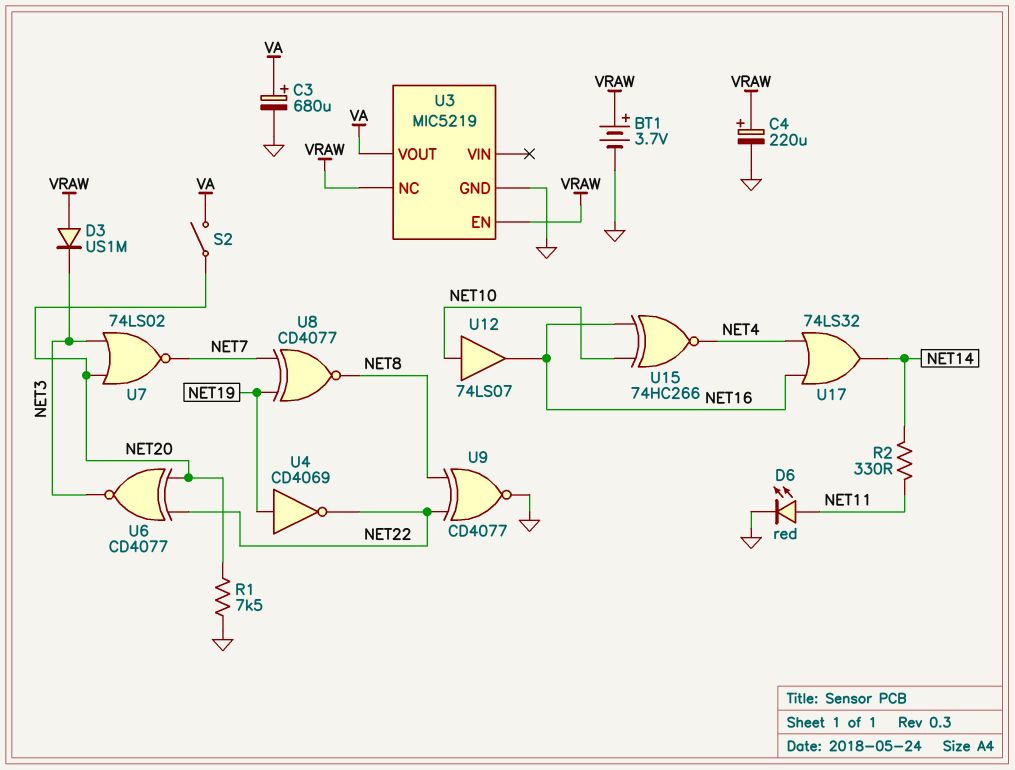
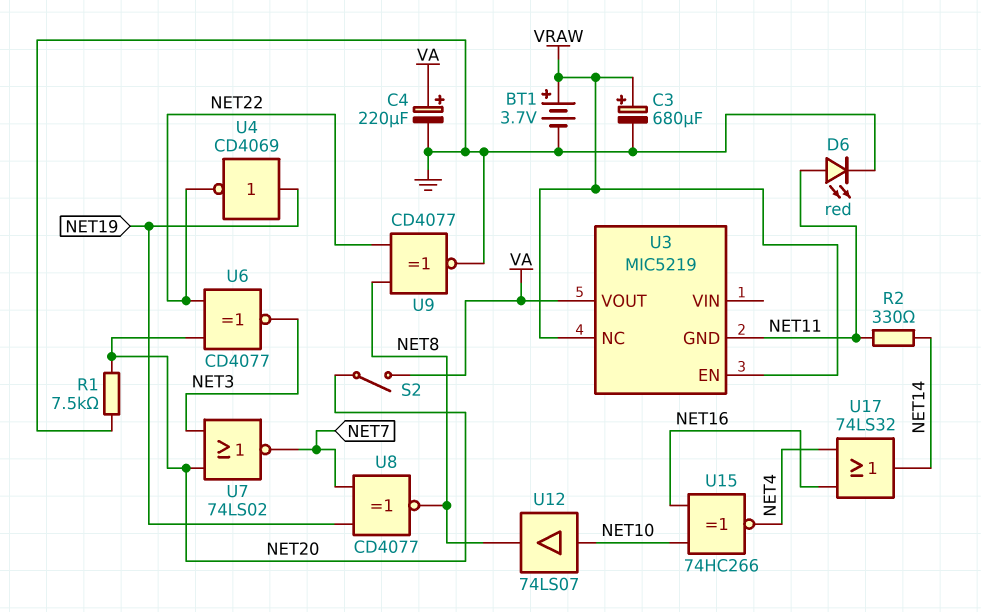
C3: 680uF (plus VA, minus GND) -> 680uF (plus VRAW, minus GND)
C4: 220uF (plus VRAW, minus GND) -> 220uF (plus VA, minus GND)
D3: diode US1M (A VRAW, K NET3) -> none
U3 pin GND: GND -> NET11
U12: buffer 74LS07 (in NET10, out NET16) -> buffer 74LS07 (in NET10, out NET8)

